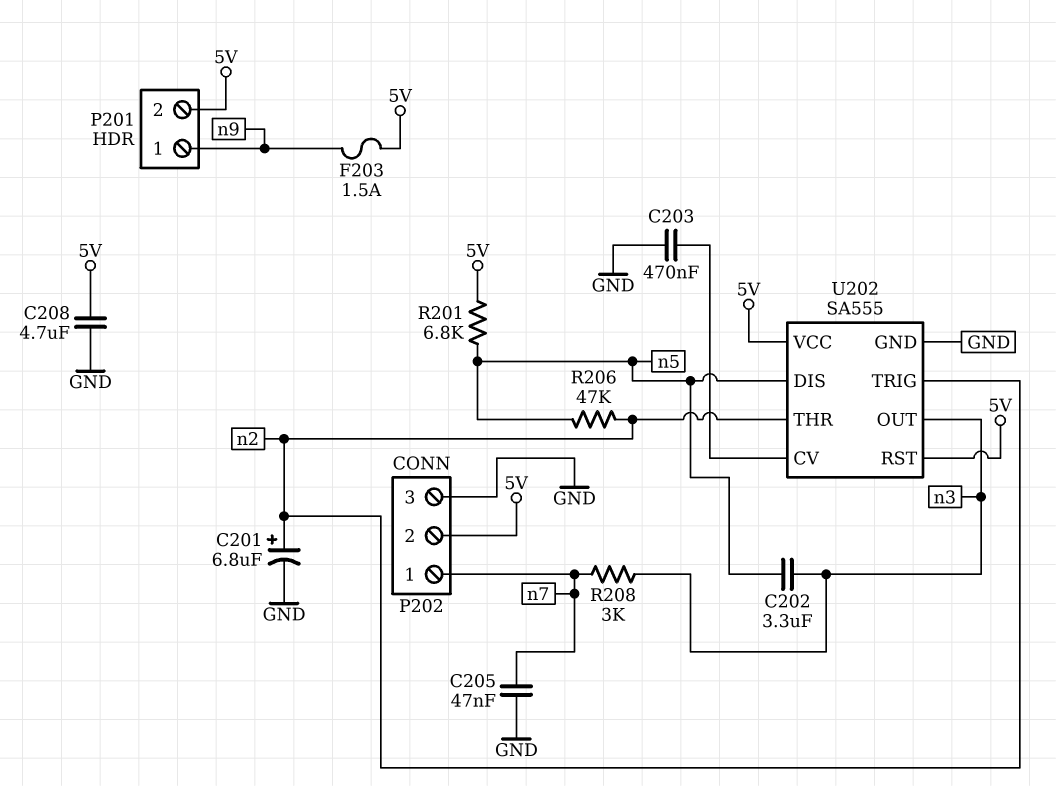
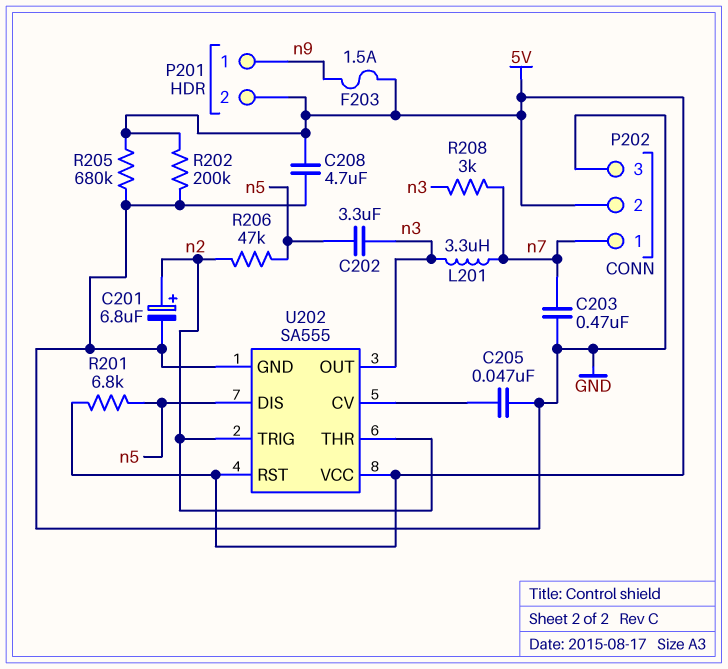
C203: 470nF (GND, U202/CV) -> 470nF (GND, n7)
C205: 47nF (GND, n7) -> 47nF (GND, U202/CV)
L201: none -> 3.3uH (n3, n7)
R202: none -> 200k (5V, GND)
R205: none -> 680k (5V, GND)

